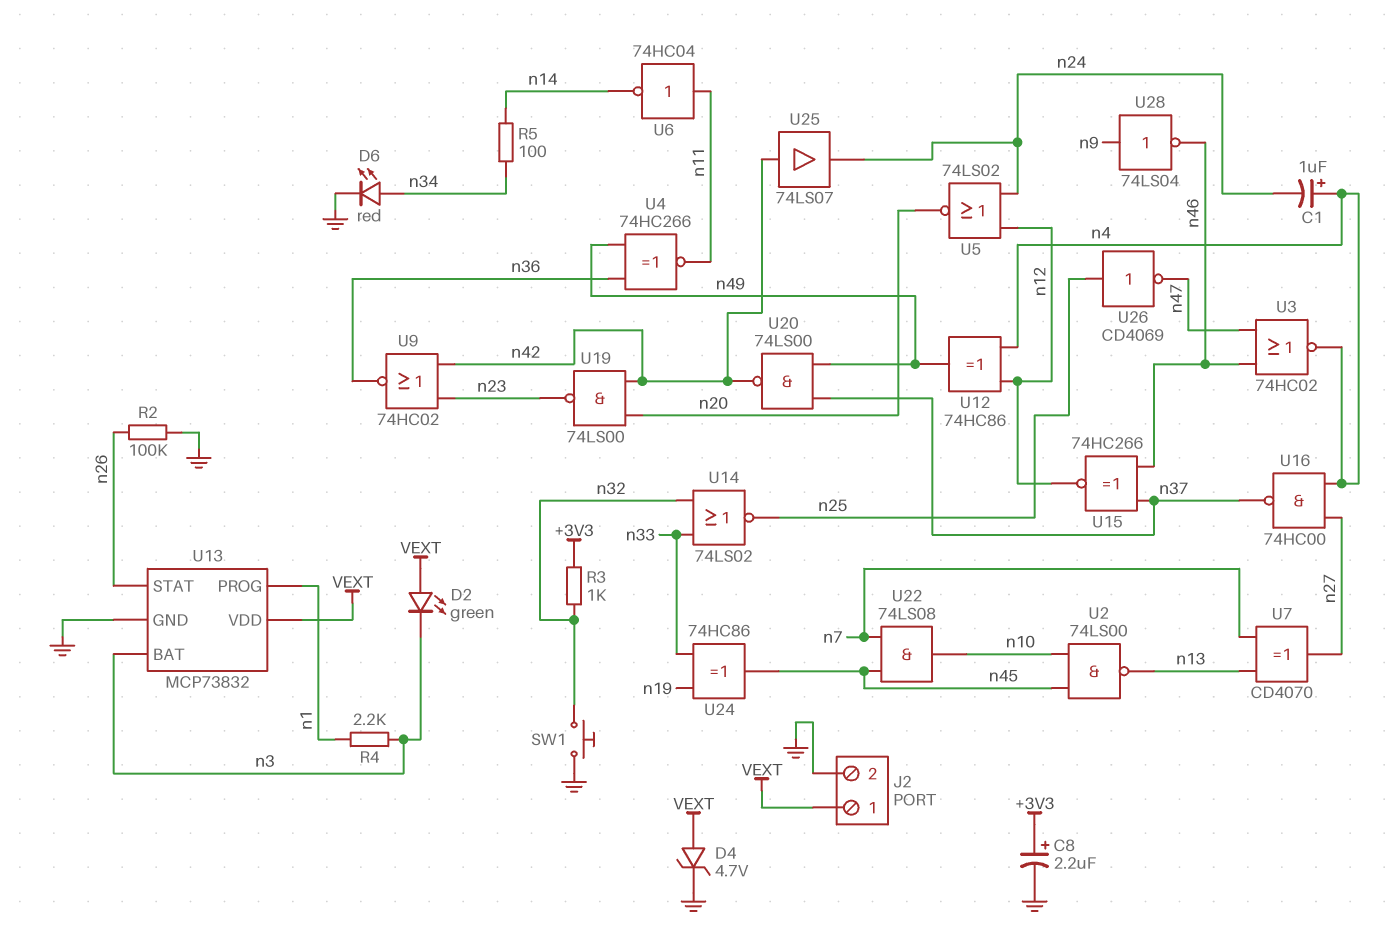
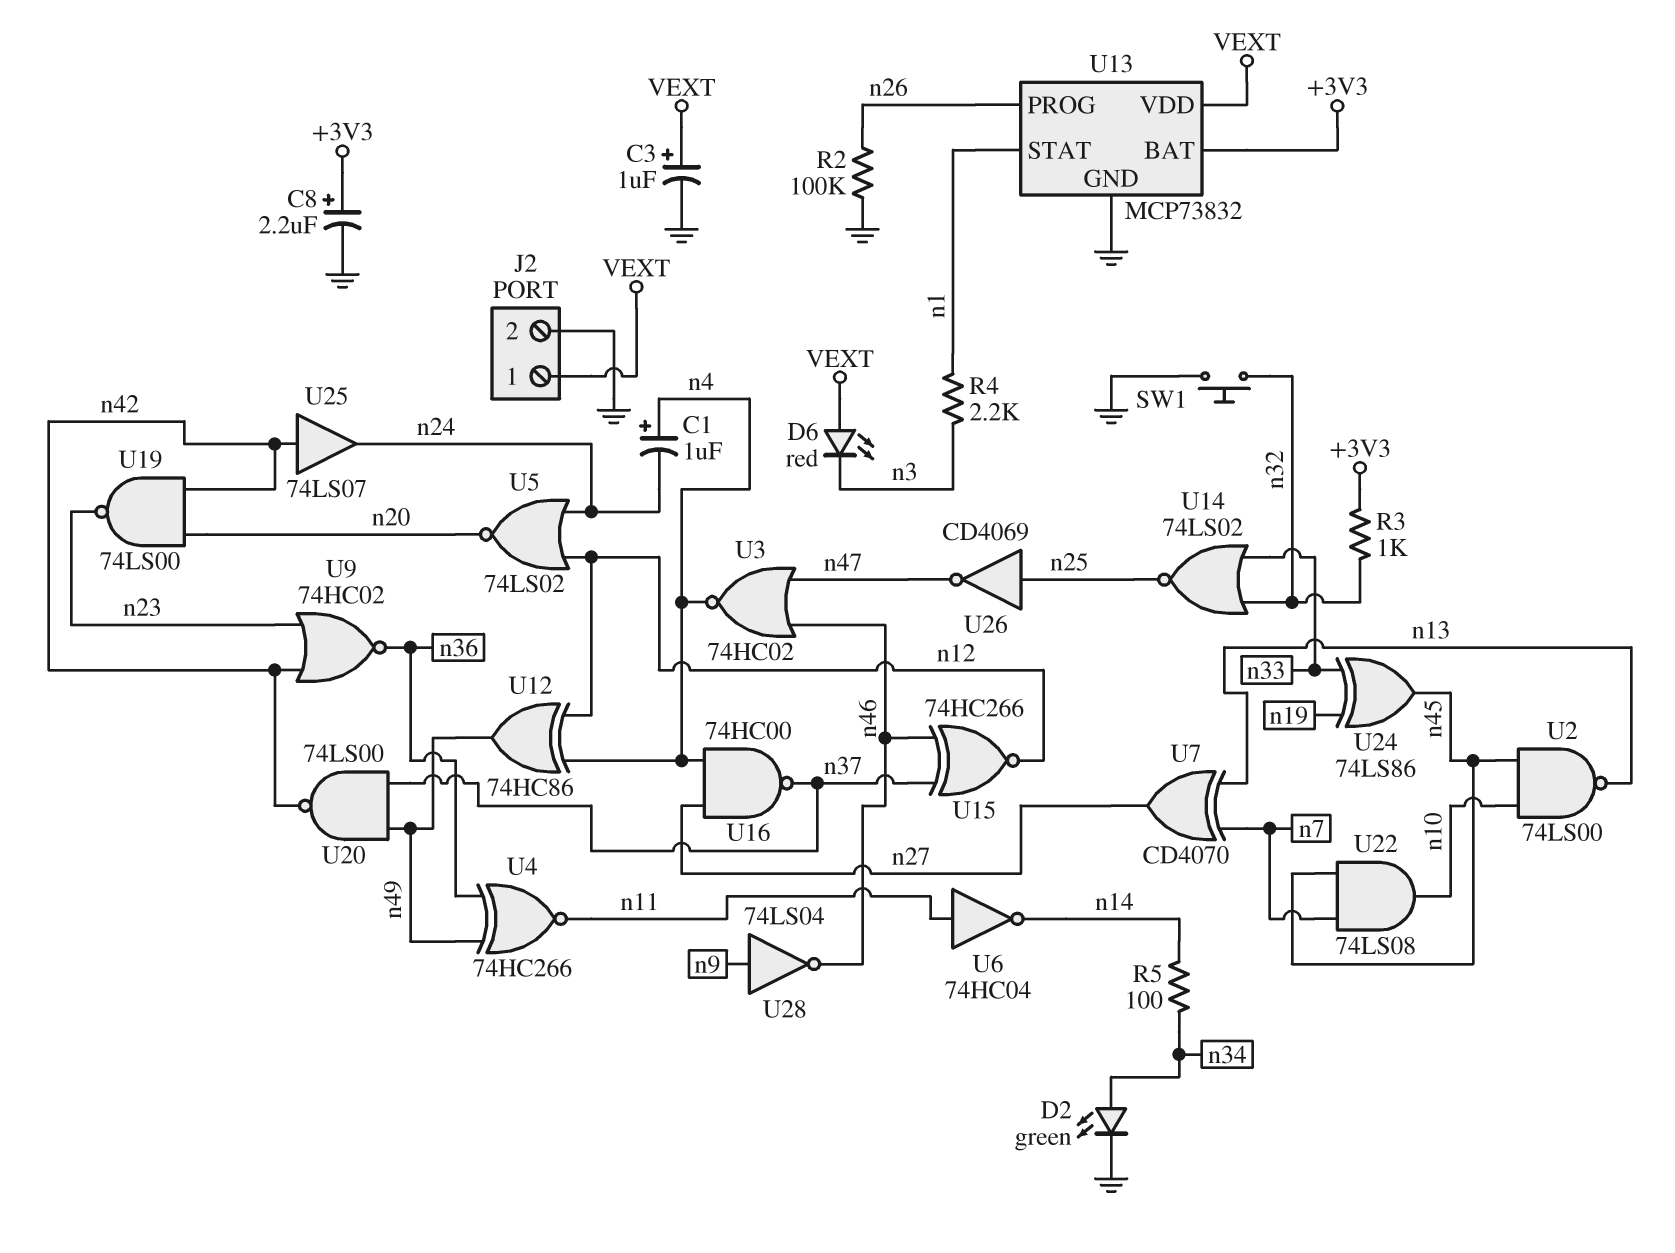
C3: none -> 1uF (plus VEXT, minus GND)
D2: LED green (A VEXT, K n3) -> LED green (A n34, K GND)
D4: zener 4.7V (A VEXT, K GND) -> none
D6: LED red (A n34, K GND) -> LED red (A VEXT, K n3)
U13 pin BAT: n3 -> +3V3
U13 pin PROG: n1 -> n26
U13 pin STAT: n26 -> n1
U24: XOR 74HC86 (in n19, in n33, out n45) -> XOR 74LS86 (in n19, in n33, out n45)

